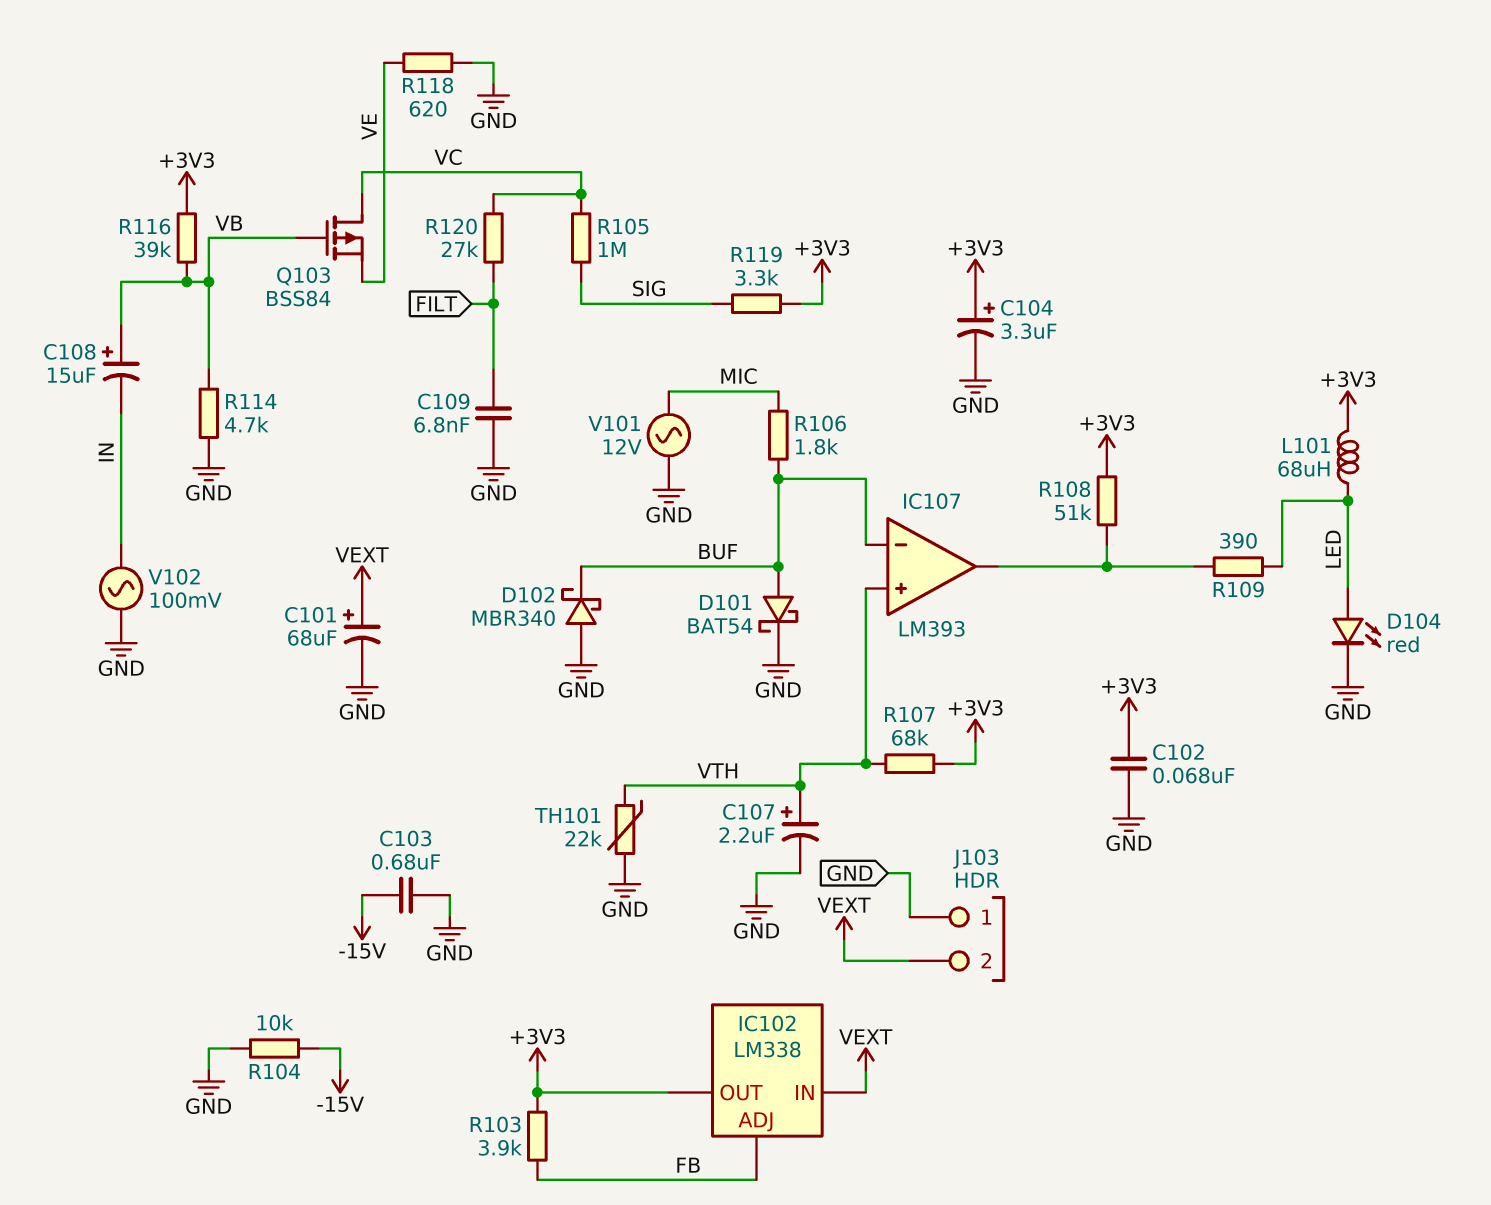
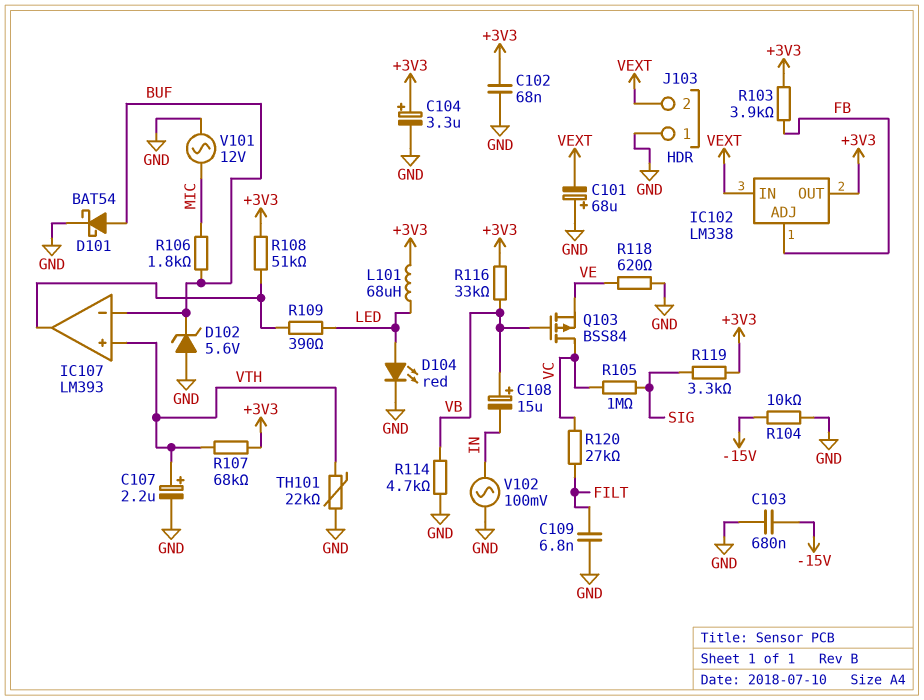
C101: 68uF (plus VEXT, minus GND) -> 68uF (plus GND, minus VEXT)
D102: schottky MBR340 (A GND, K BUF) -> zener 5.6V (A GND, K BUF)
R116: 39k (+3V3, VB) -> 33k (+3V3, VB)

